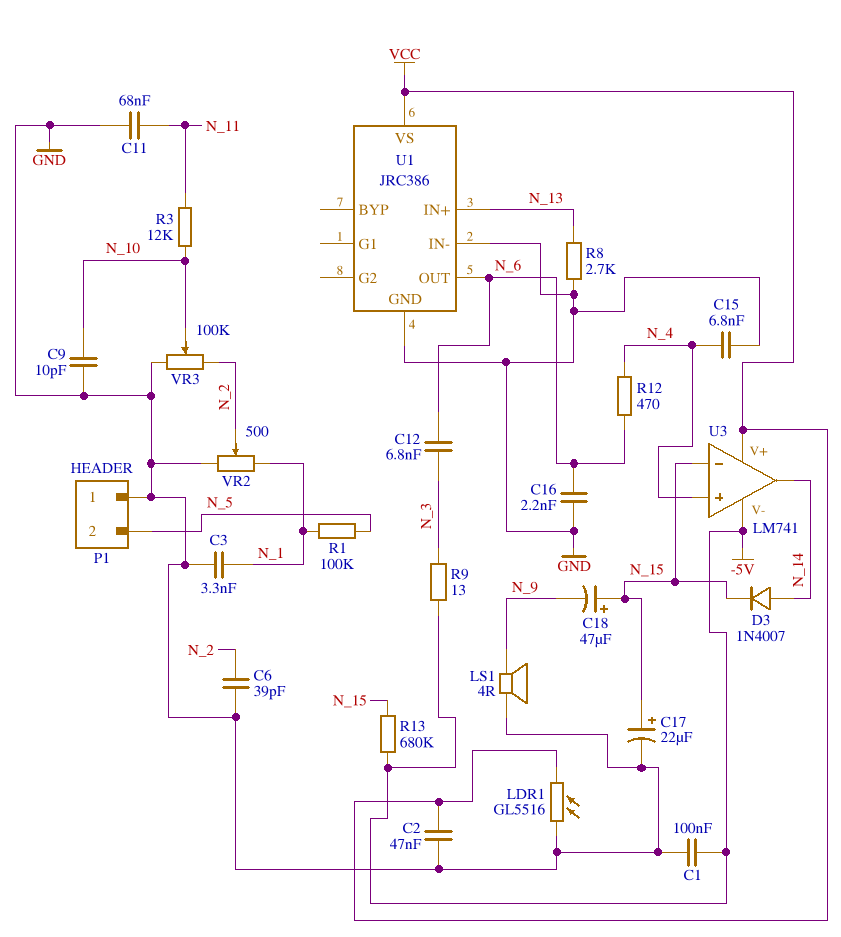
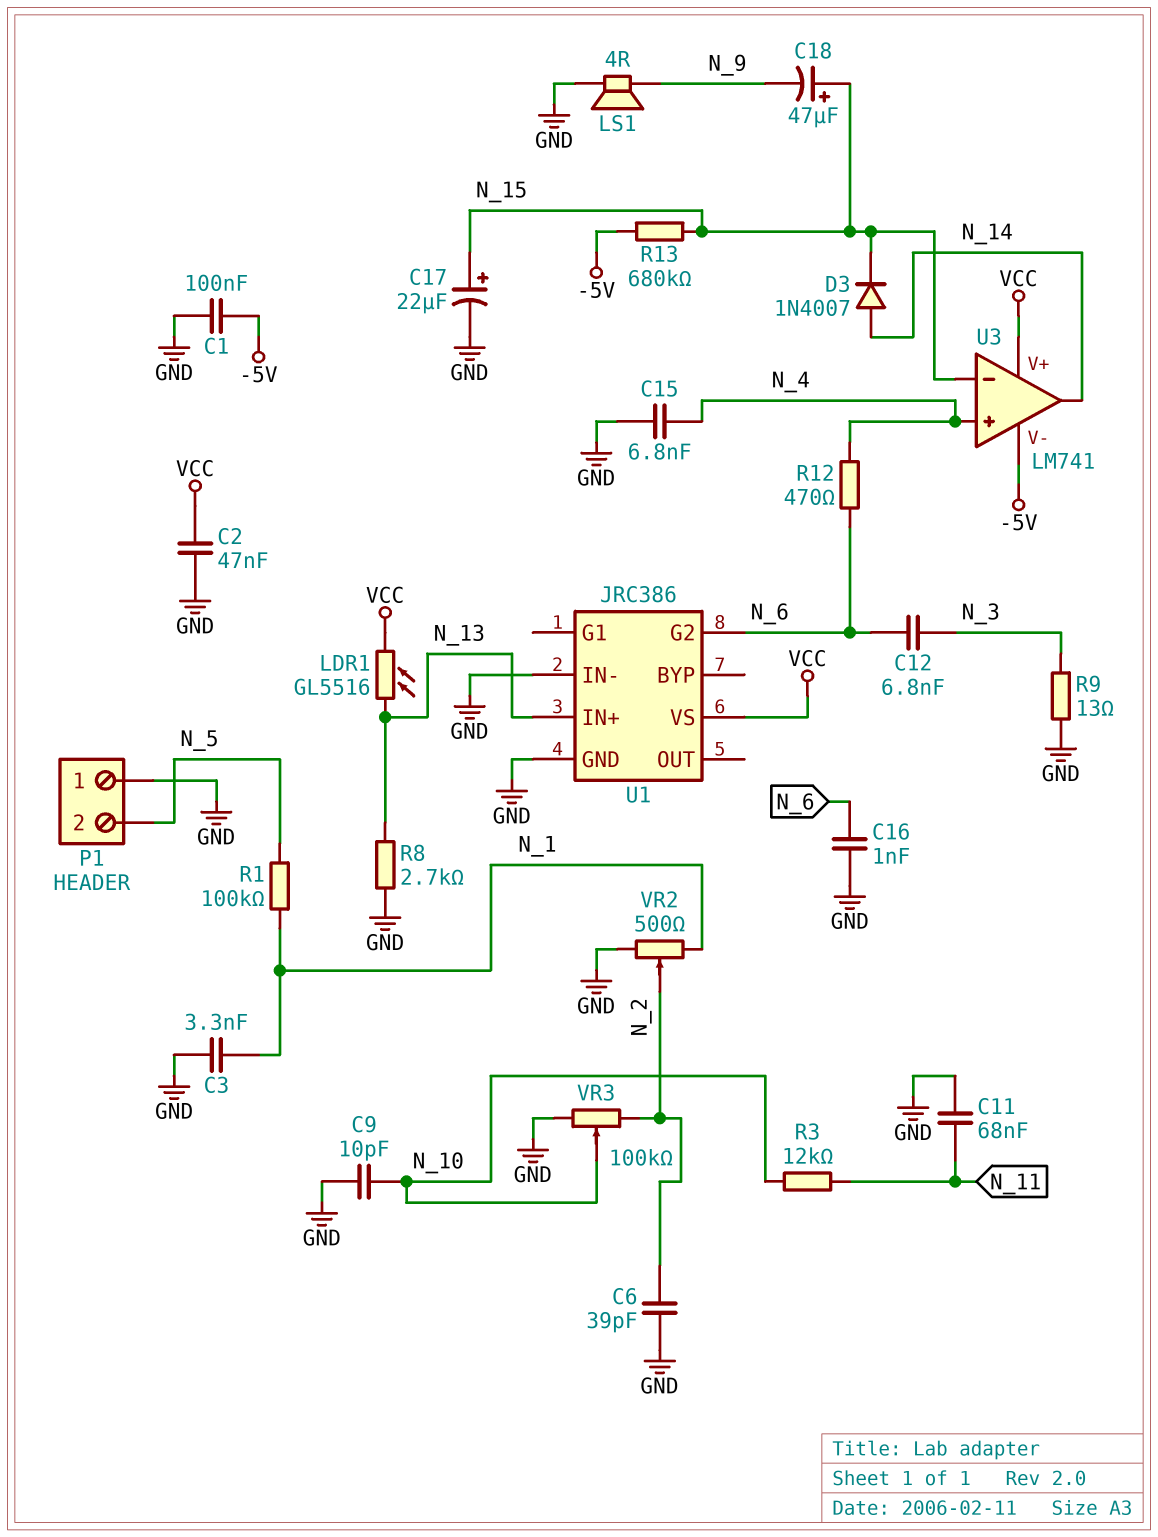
C16: 2.2nF (GND, N_6) -> 1nF (GND, N_6)
LDR1: GL5516 (GND, VCC) -> GL5516 (N_13, VCC)
R9: 13 (-5V, N_3) -> 13 (GND, N_3)
U1 pin G2: none -> N_6
U1 pin OUT: N_6 -> none

